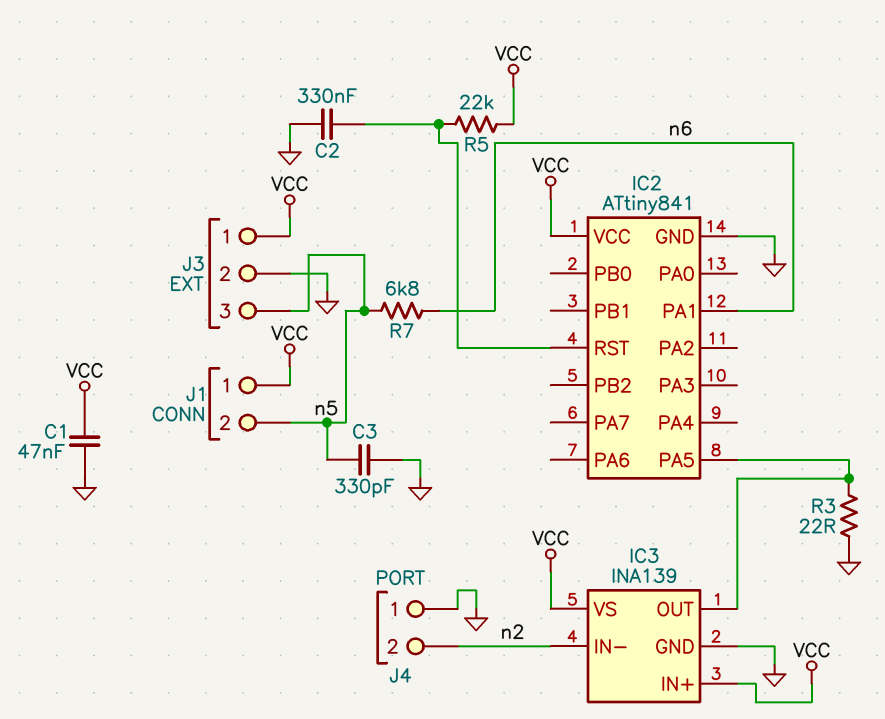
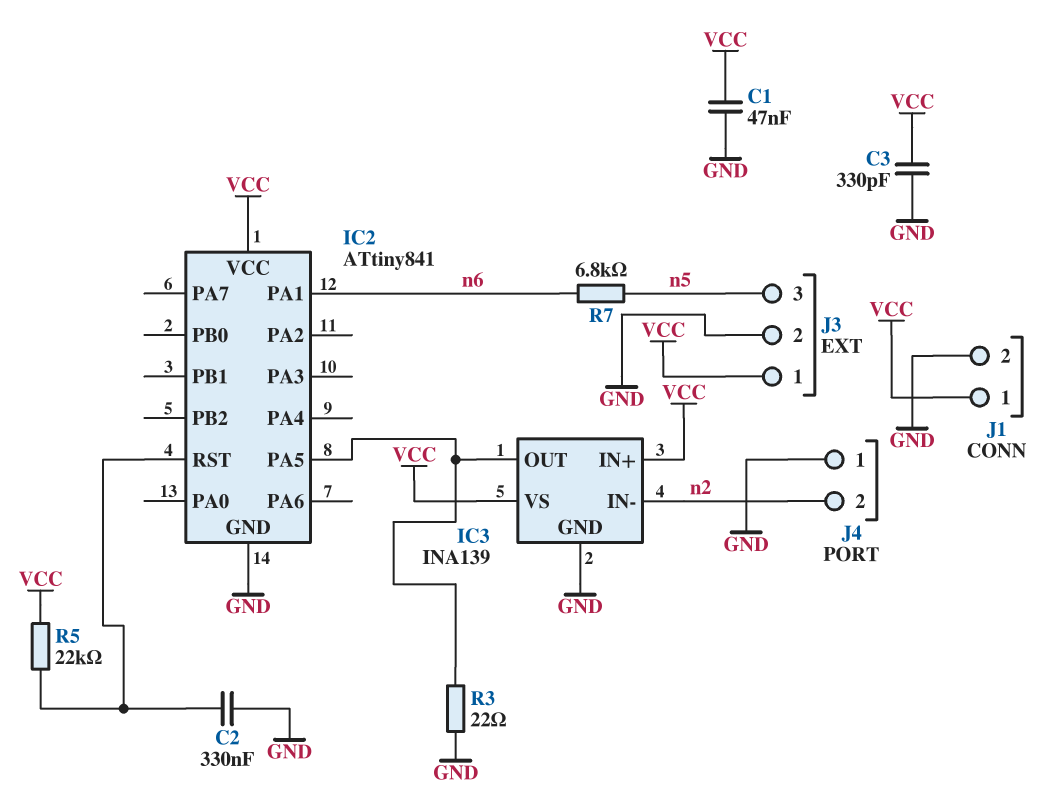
C3: 330pF (GND, n5) -> 330pF (GND, VCC)
J1 pin 2: n5 -> GND

